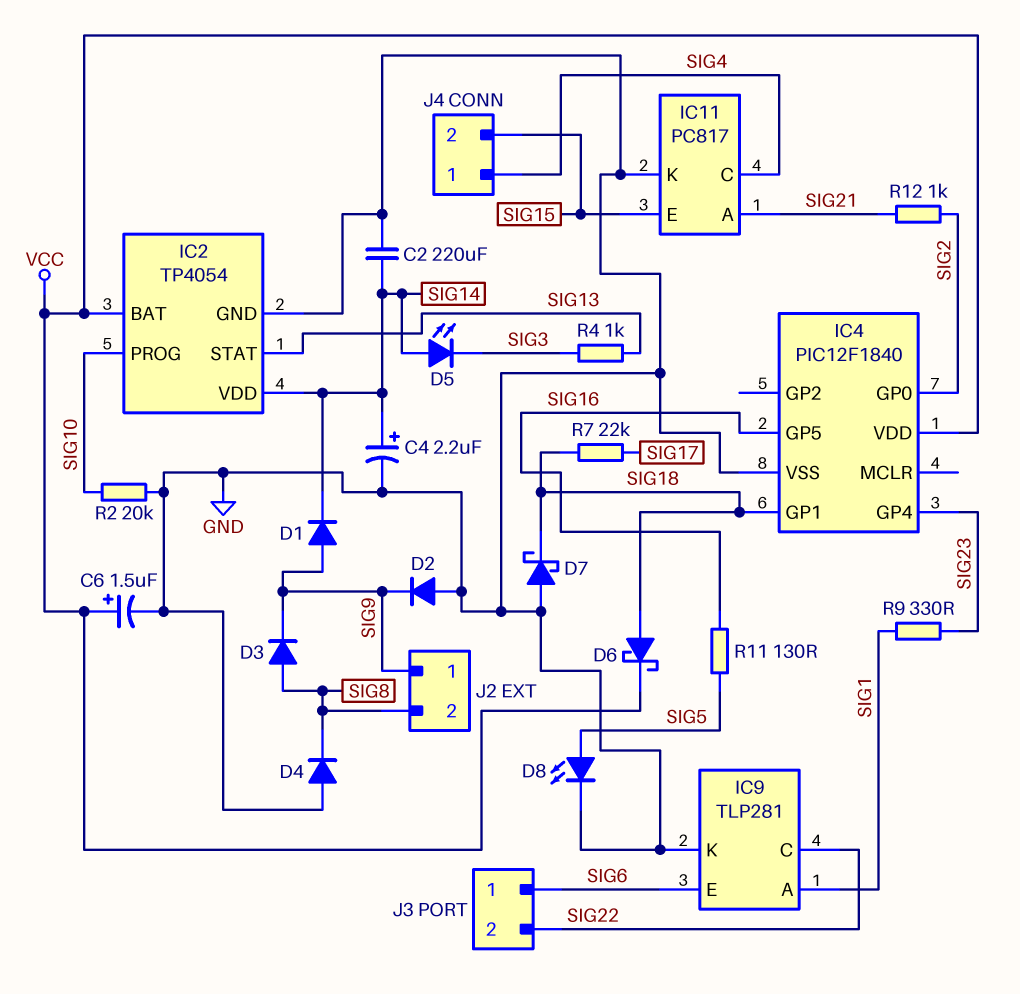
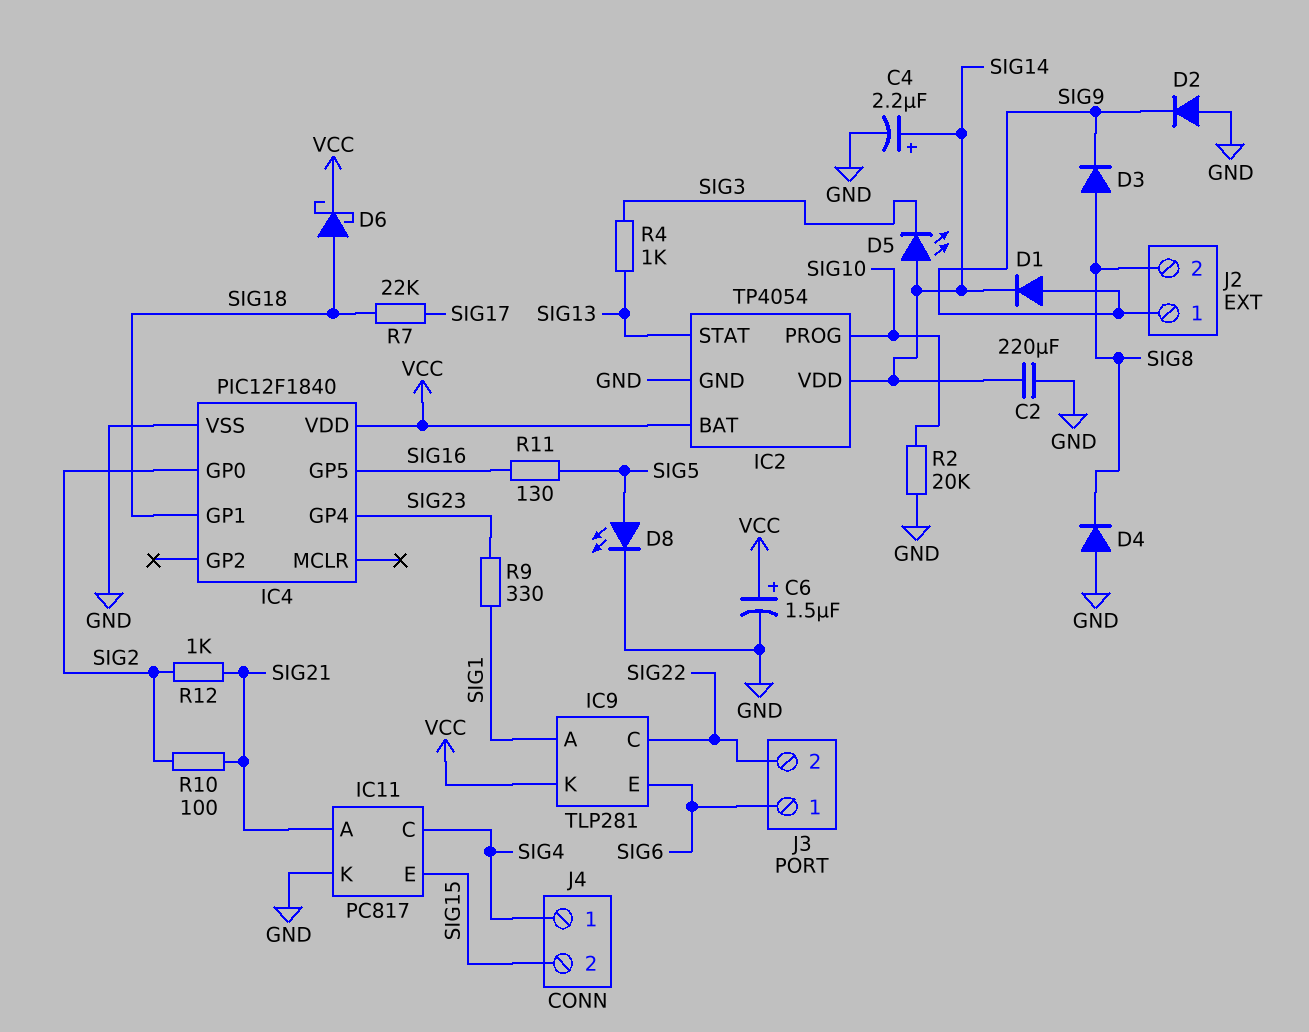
D7: schottky (A GND, K SIG18) -> none
IC9 pin K: GND -> VCC
R10: none -> 100 (SIG2, SIG21)

